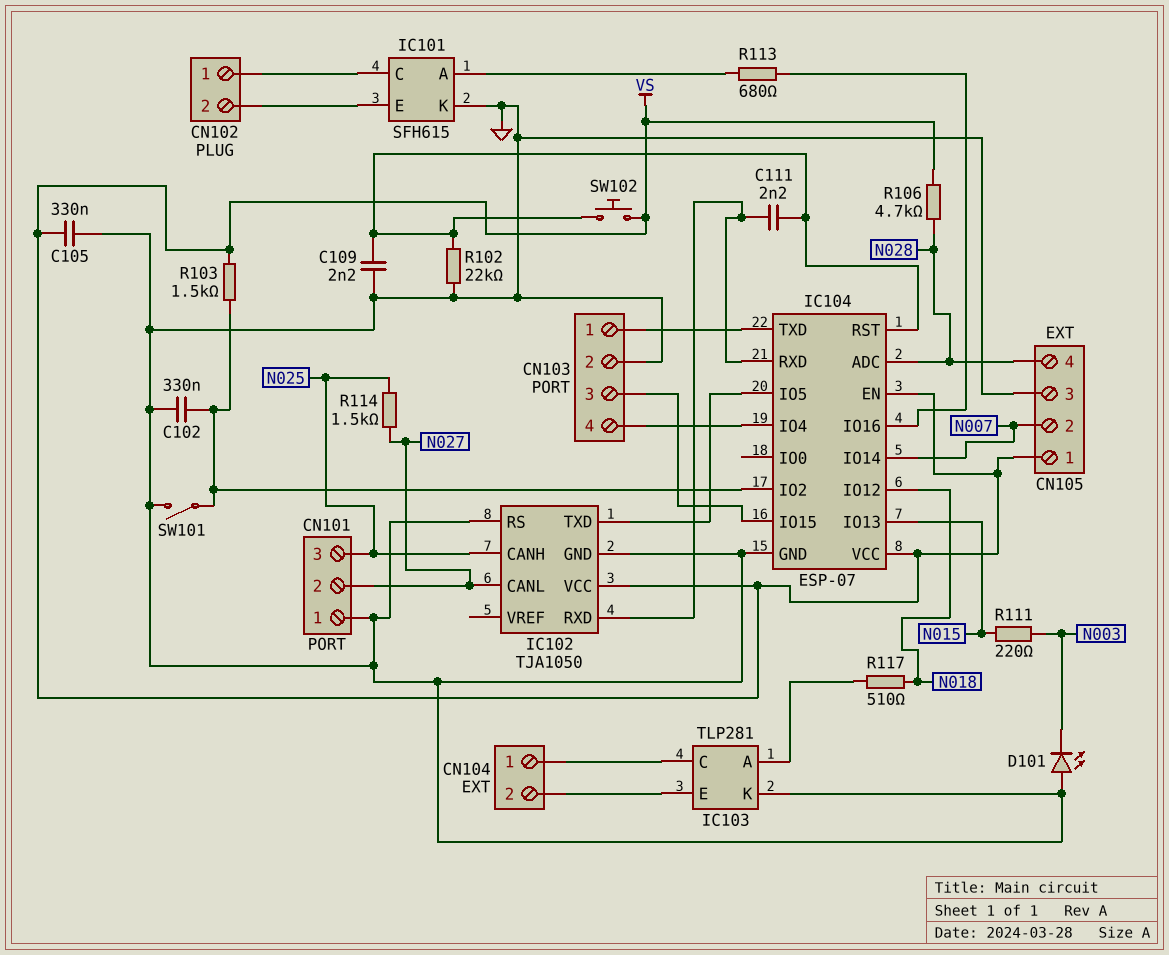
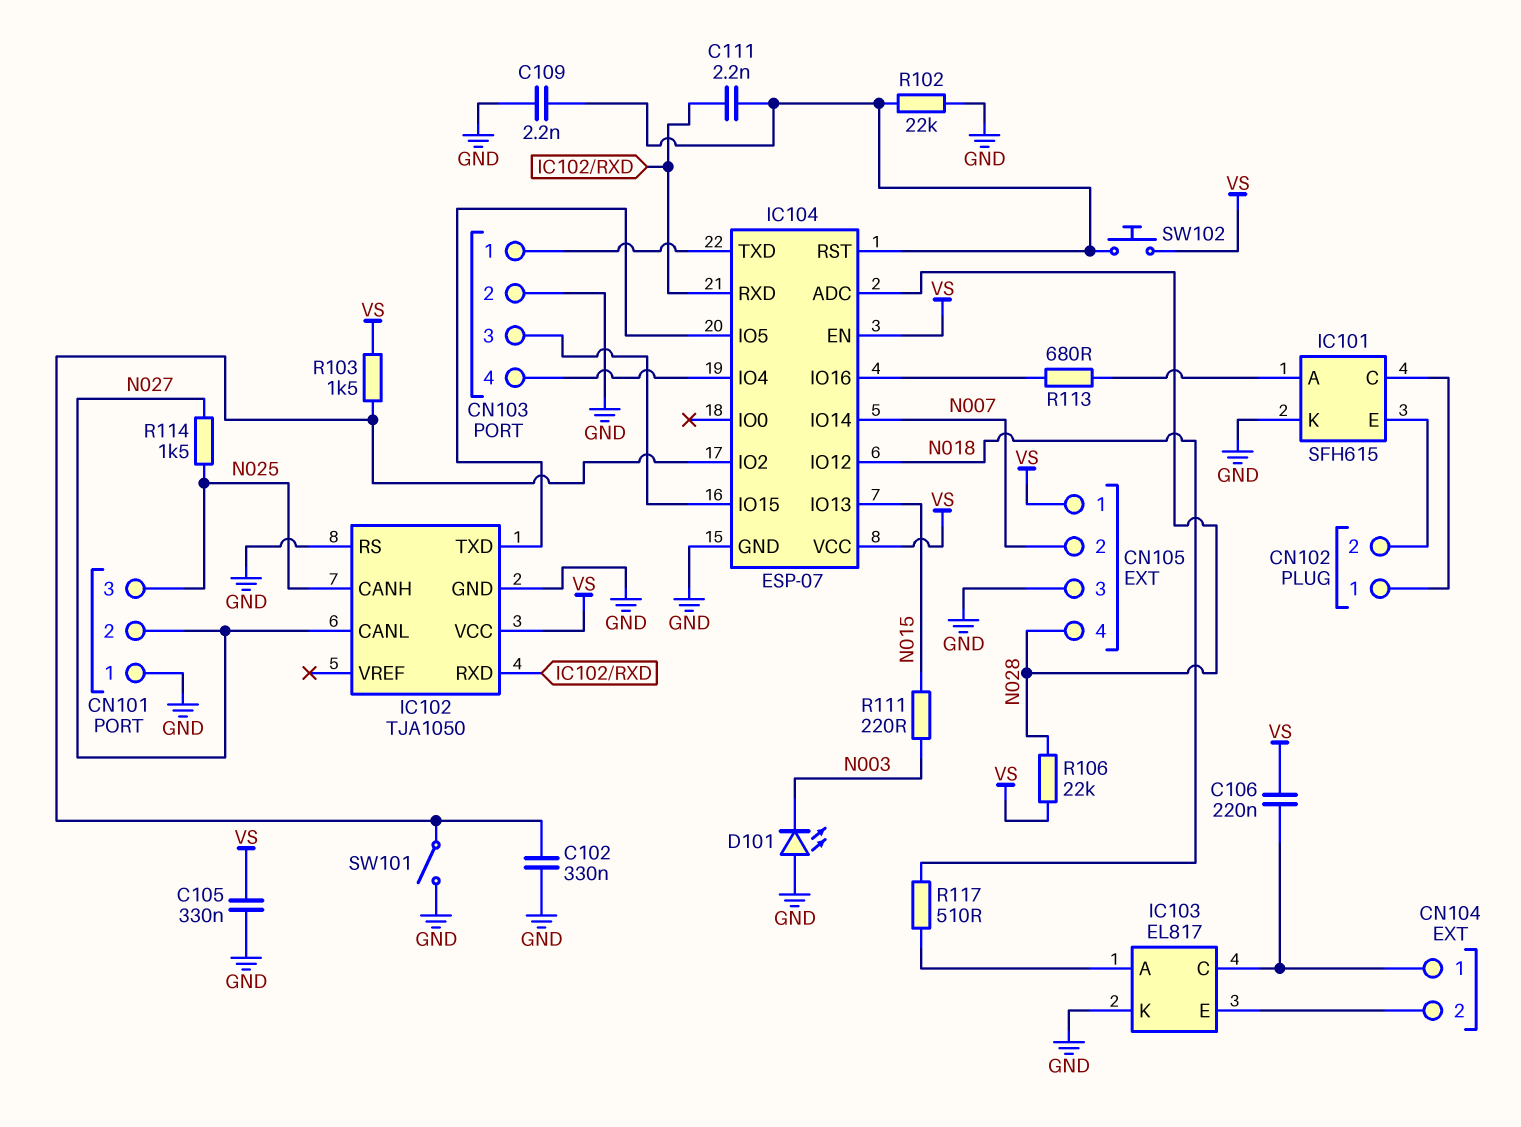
C106: none -> 220nF (CN104/1, VS)
IC103: TLP281 -> EL817
R106: 4.7k (N028, VS) -> 22k (N028, VS)

